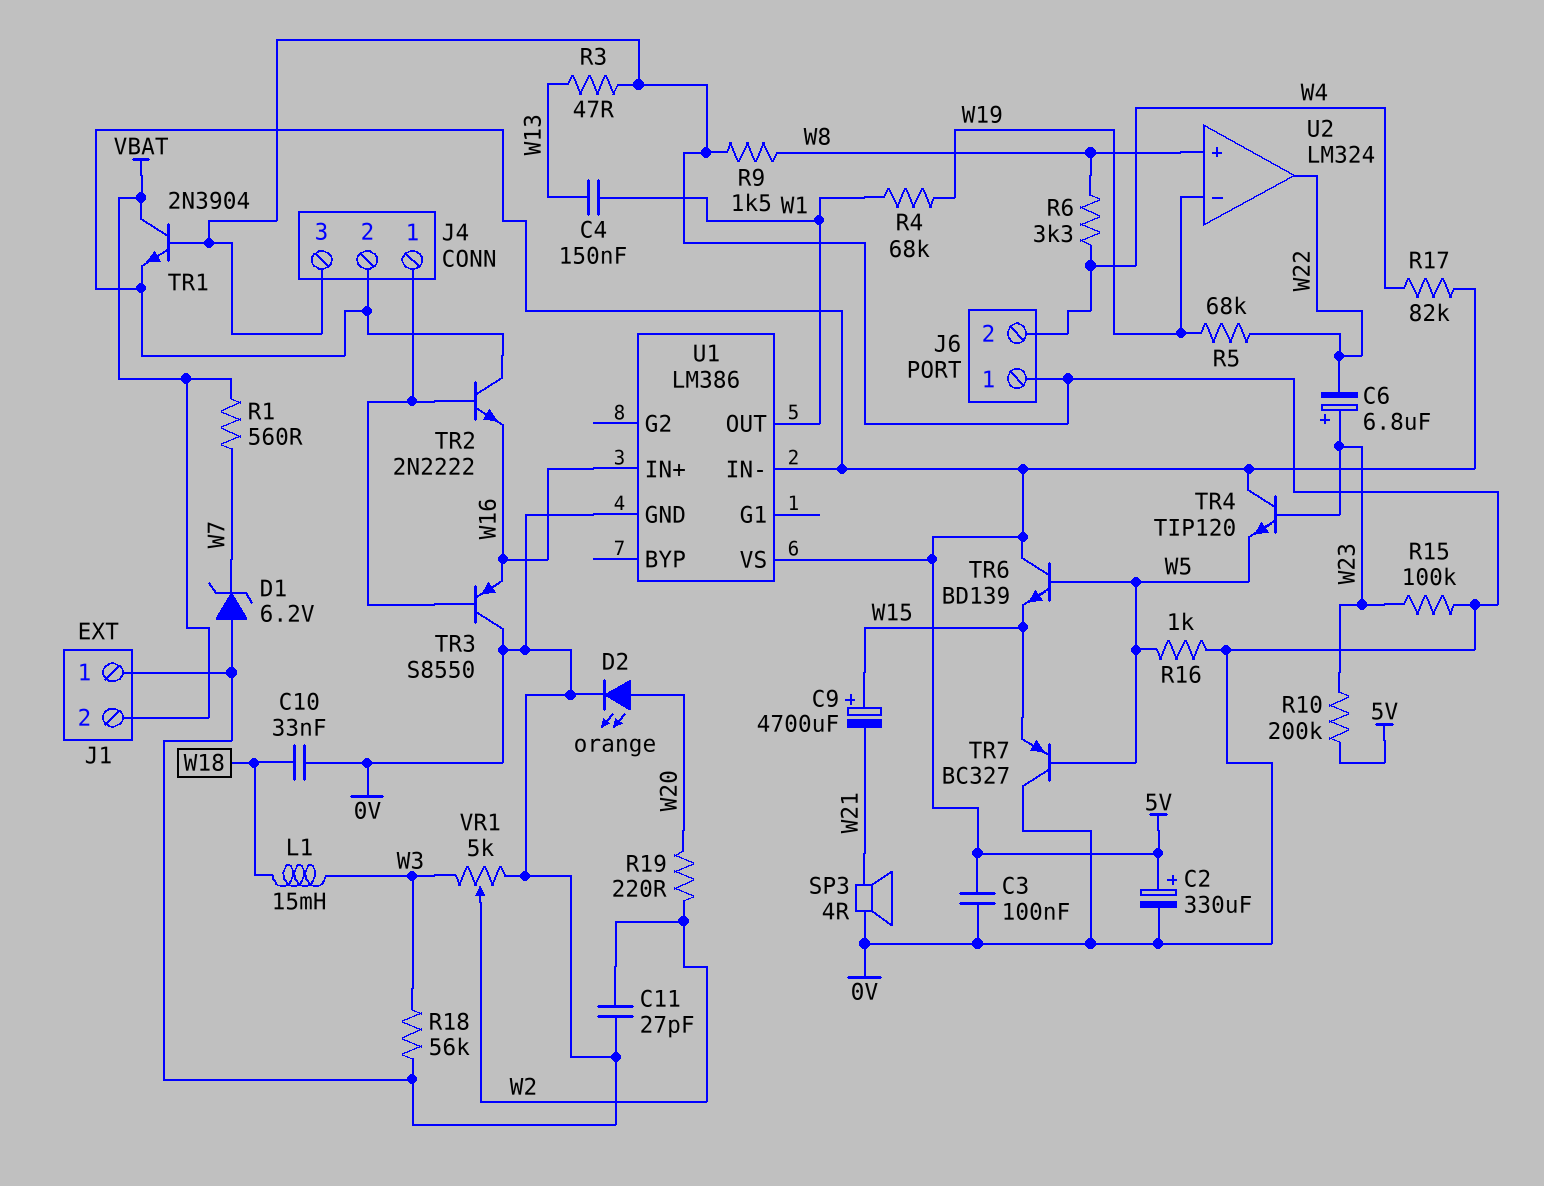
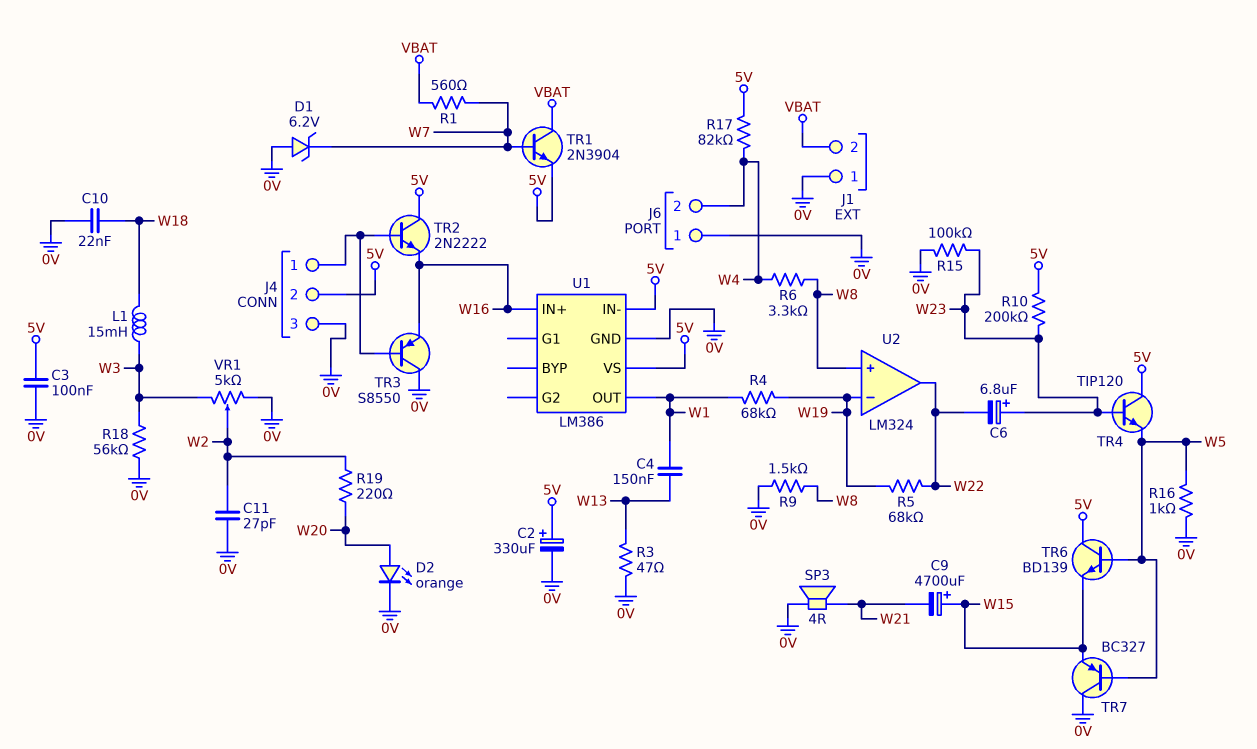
C10: 33nF (0V, W18) -> 22nF (0V, W18)
TR1: NPN 2N3904 (B 0V, C VBAT, E 5V) -> NPN 2N3904 (B W7, C VBAT, E 5V)

